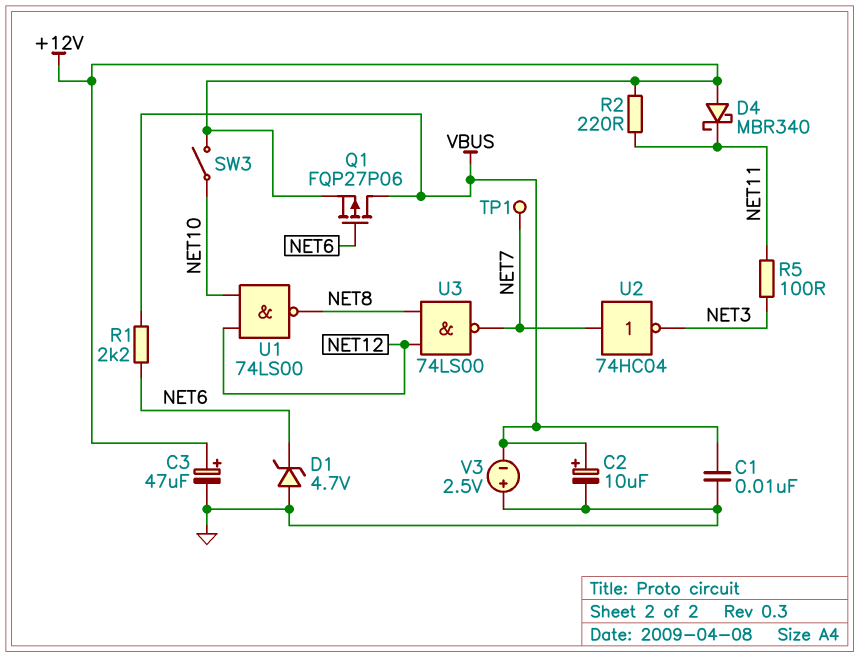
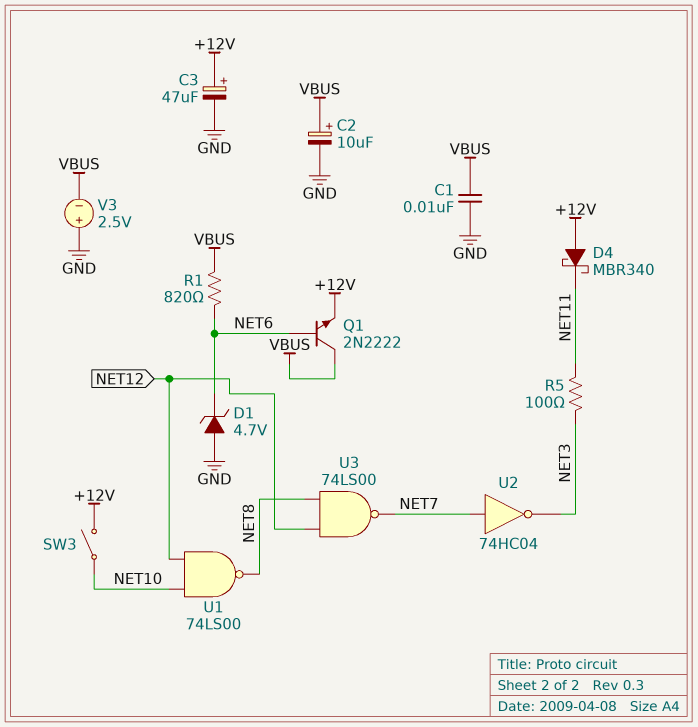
Q1: PMOS FQP27P06 (G NET6, D VBUS, S +12V) -> NPN 2N2222 (B NET6, C VBUS, E +12V)
R1: 2.2k (NET6, VBUS) -> 820 (NET6, VBUS)
R2: 220 (+12V, NET11) -> none
TP1: test point (NET7) -> none

